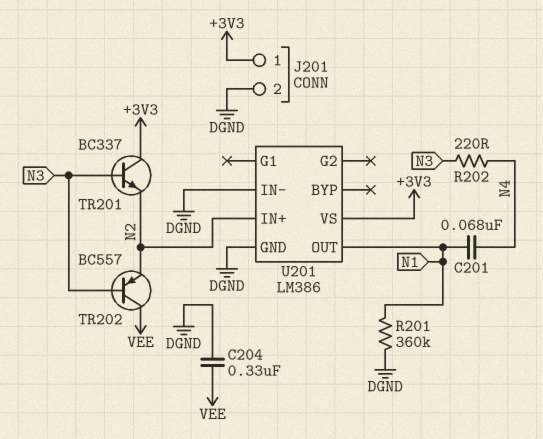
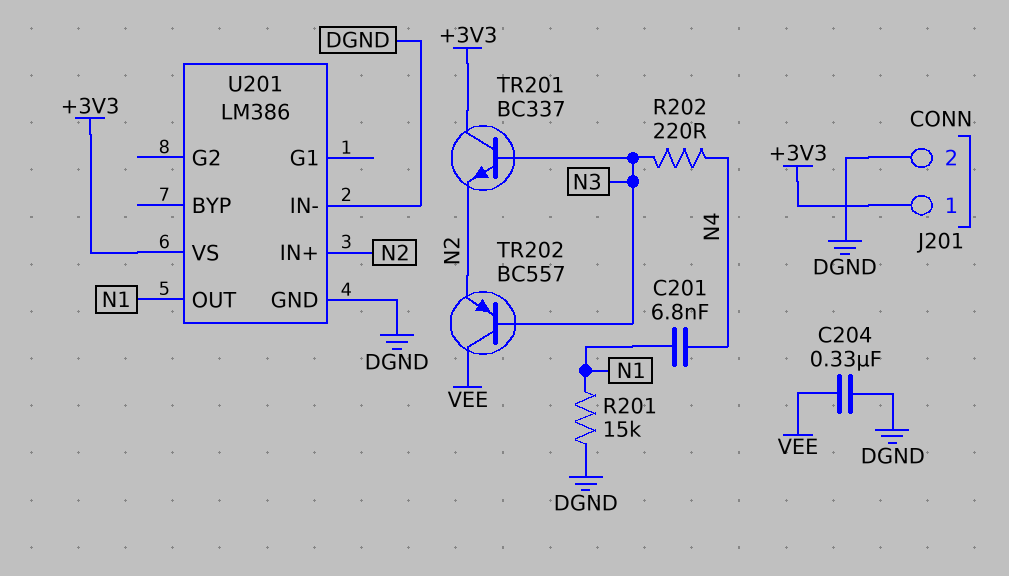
C201: 68nF (N1, N4) -> 6.8nF (N1, N4)
R201: 360k (DGND, N1) -> 15k (DGND, N1)

